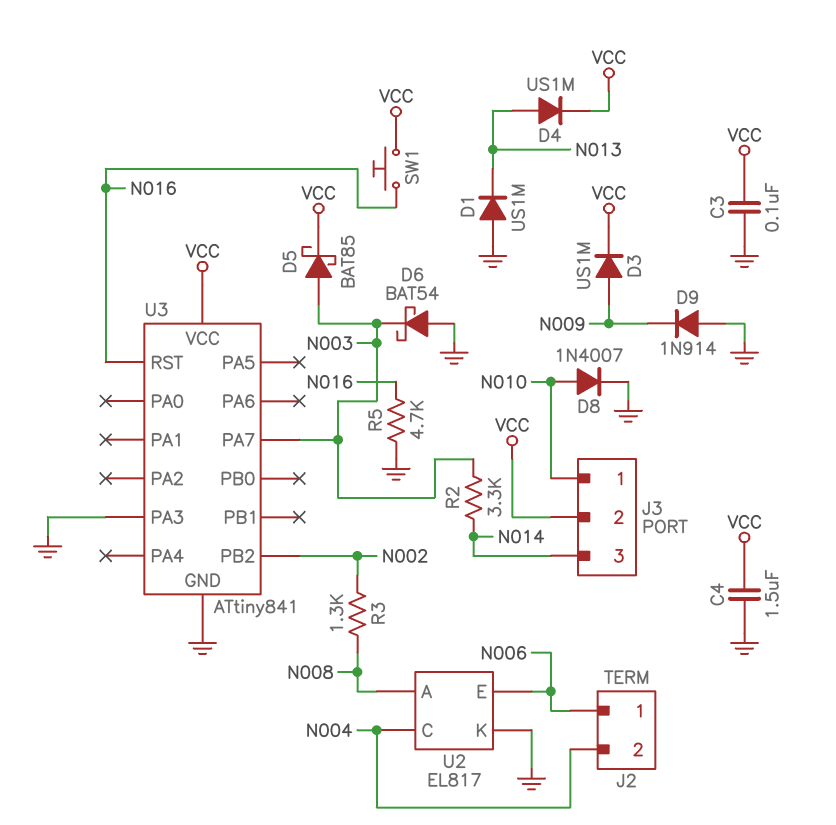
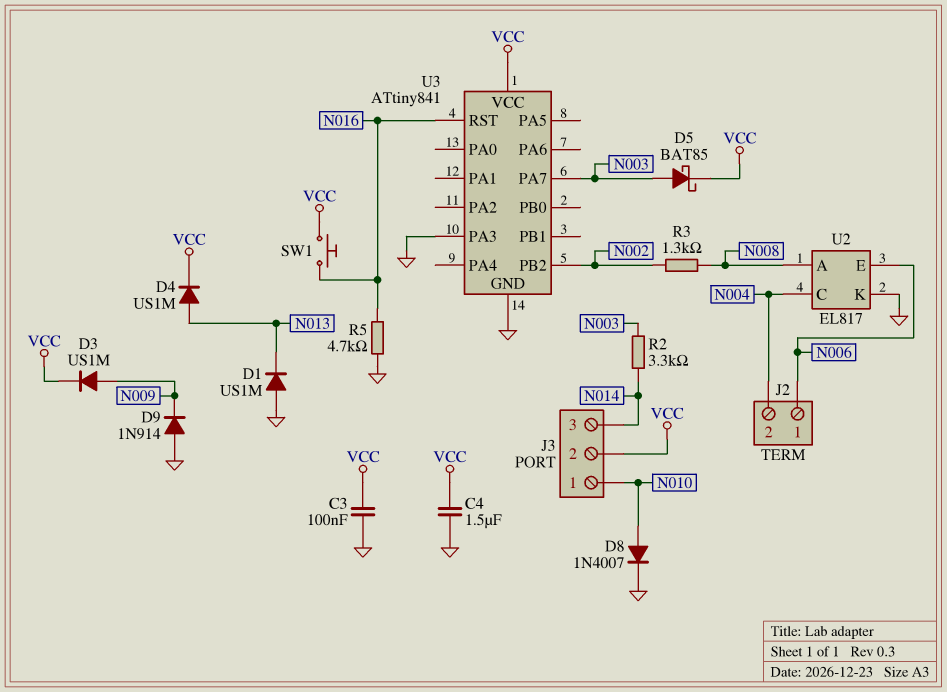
D6: schottky BAT54 (A GND, K N003) -> none

